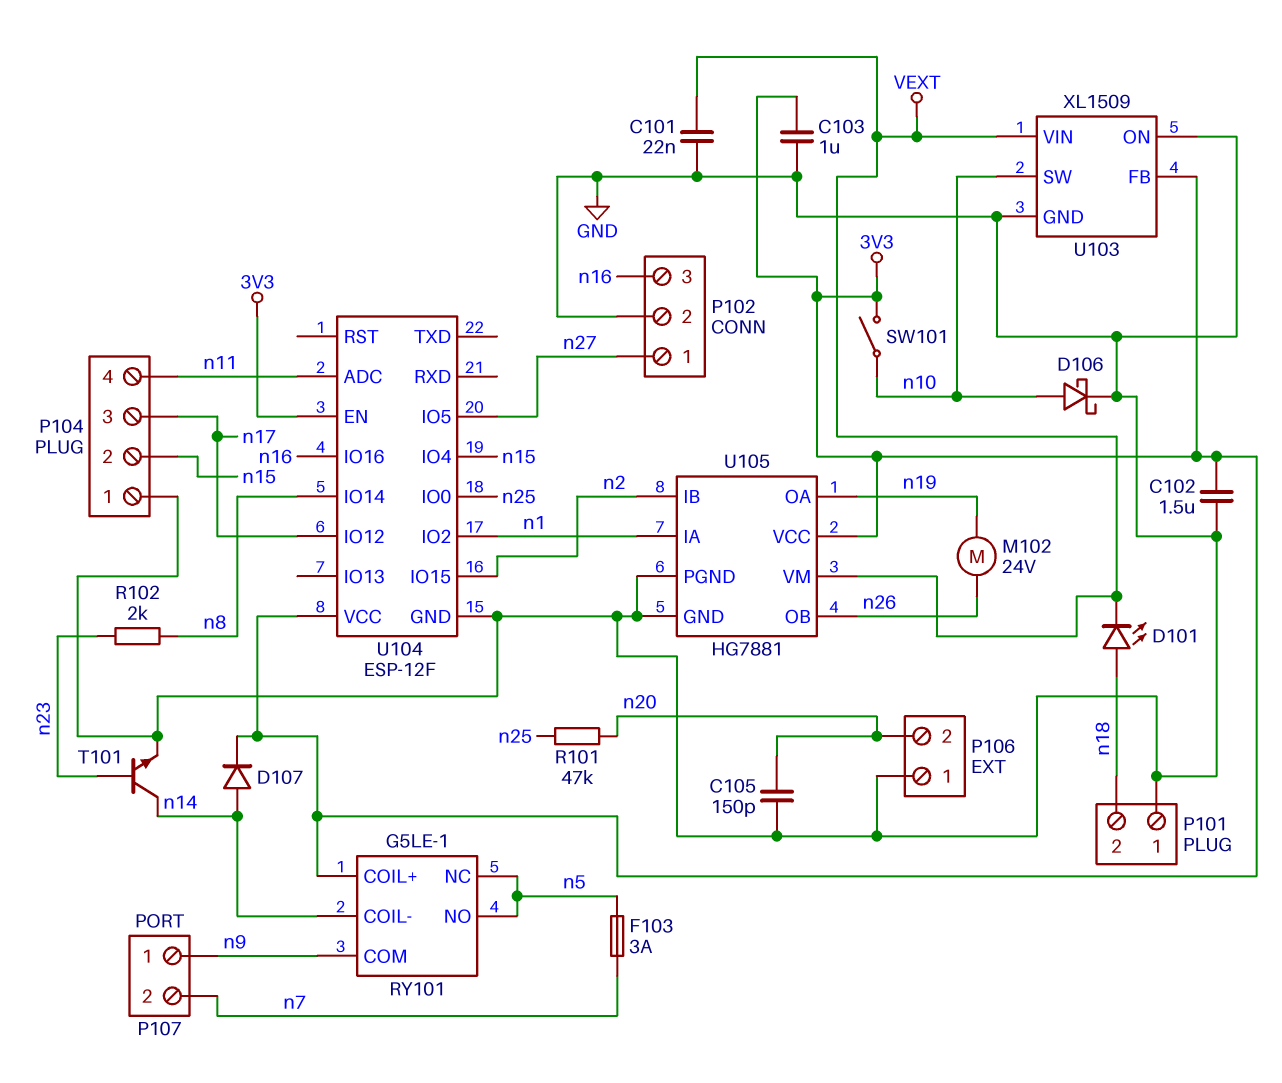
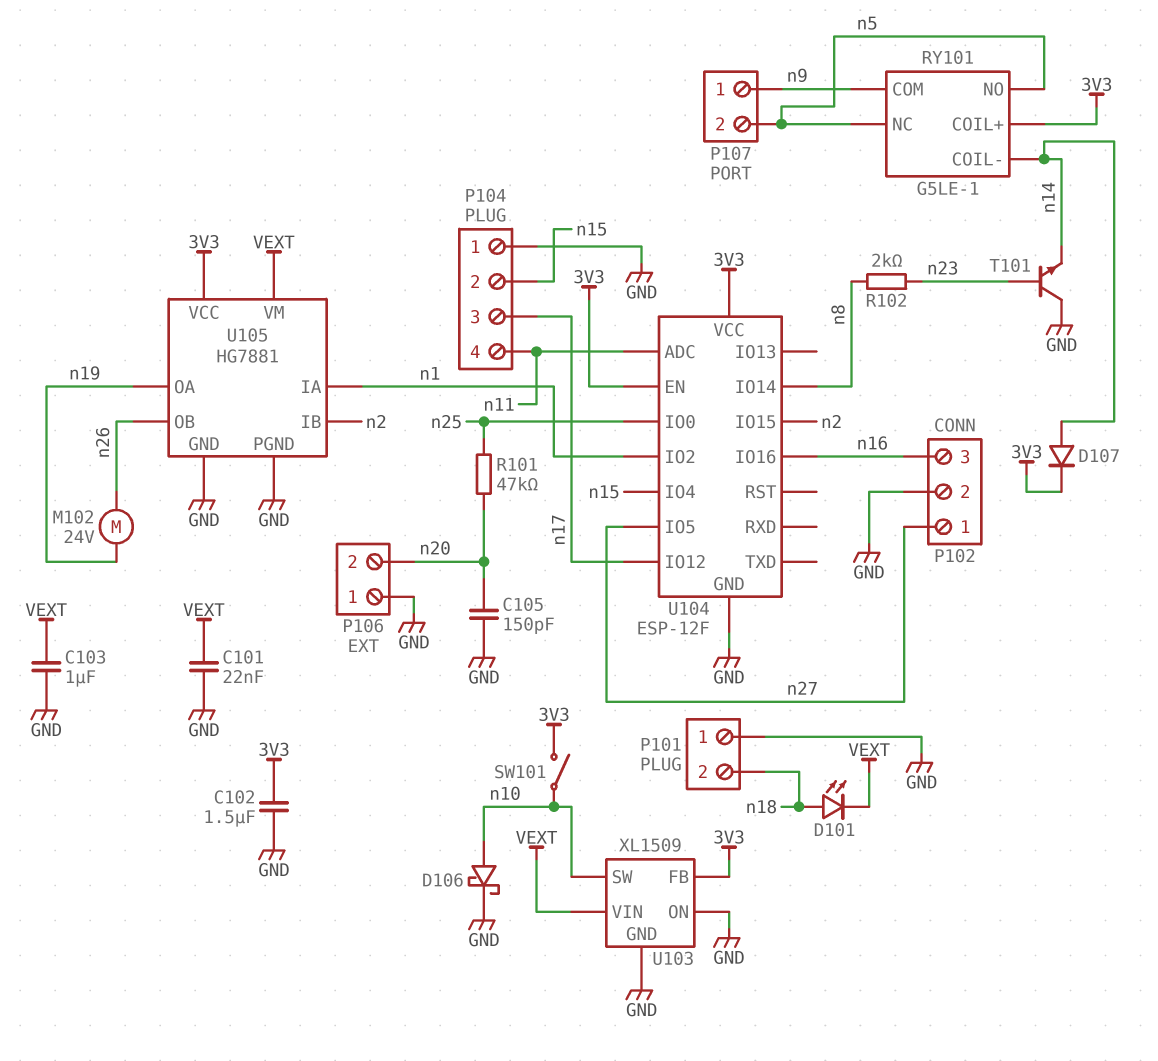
C103: 1uF (3V3, GND) -> 1uF (GND, VEXT)
F103: 3A (n5, n7) -> none
P107 pin 2: n7 -> n5
T101: NPN (B n23, C n14, E GND) -> NPN (B n23, C GND, E n14)

